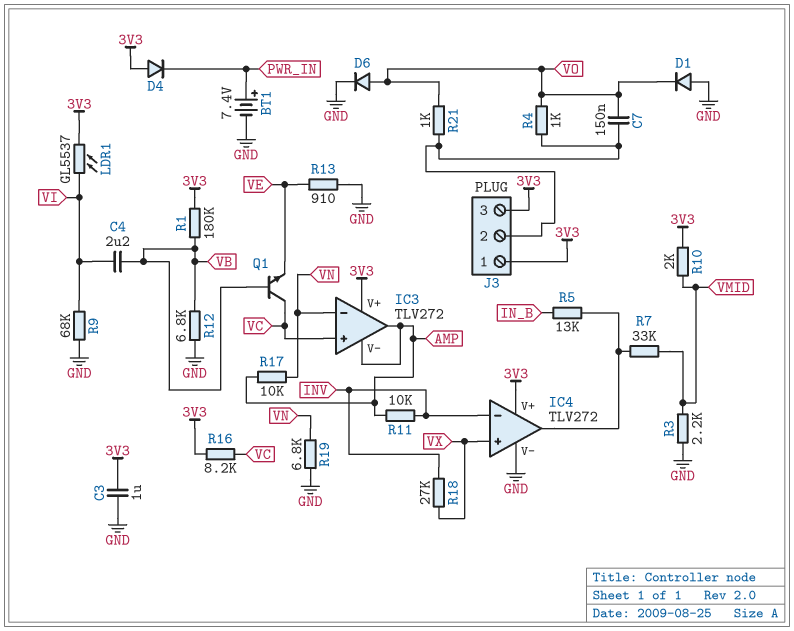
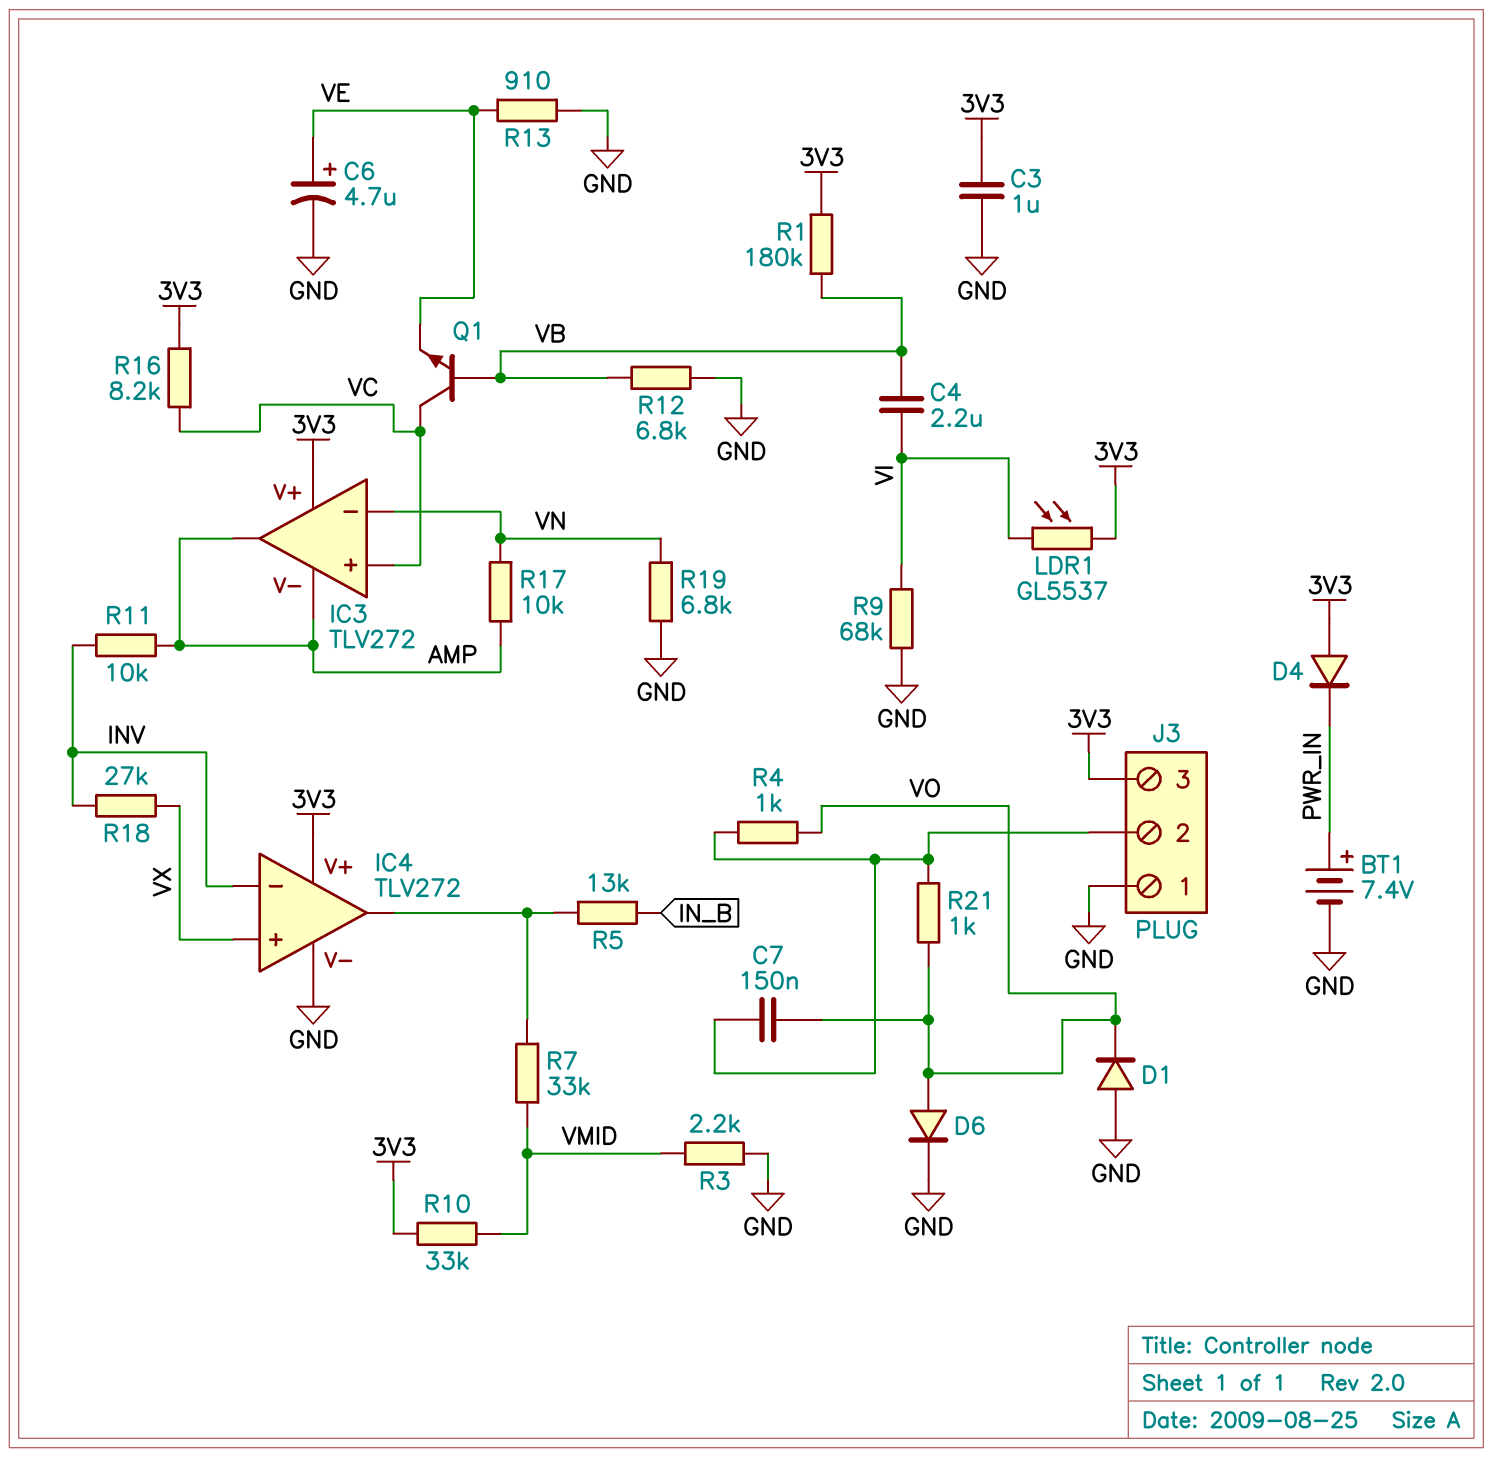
C6: none -> 4.7uF (plus VE, minus GND)
J3 pin 1: 3V3 -> GND
R10: 2k (3V3, VMID) -> 33k (3V3, VMID)

